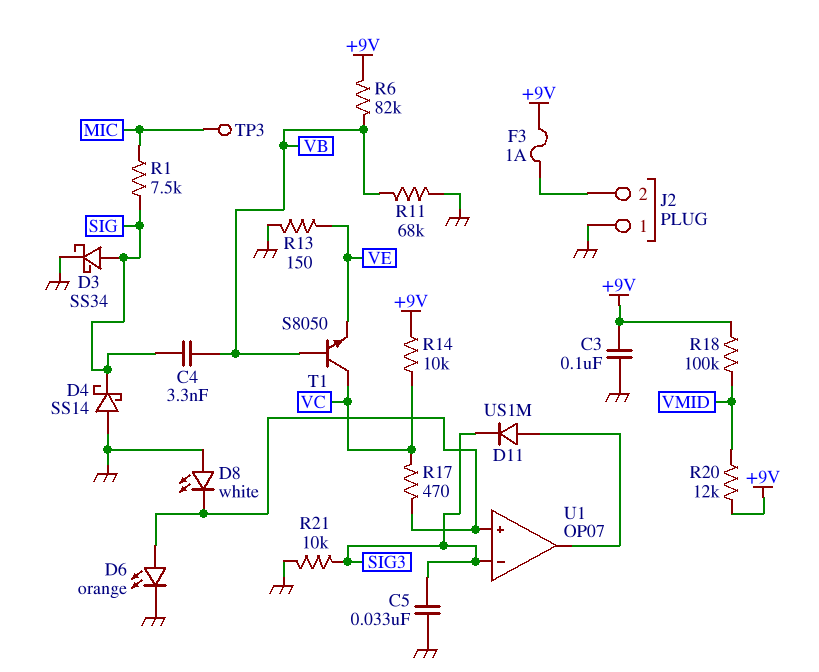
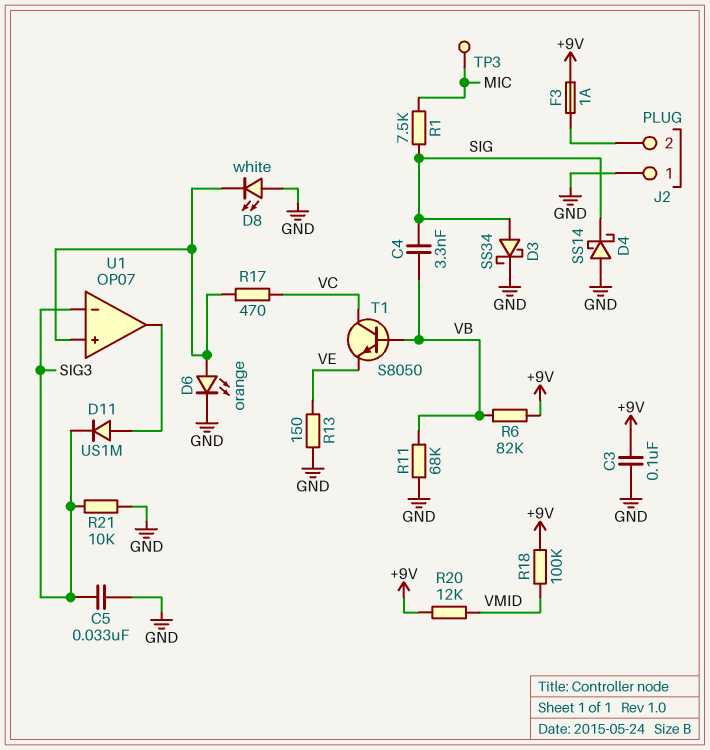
R14: 10k (+9V, VC) -> none

